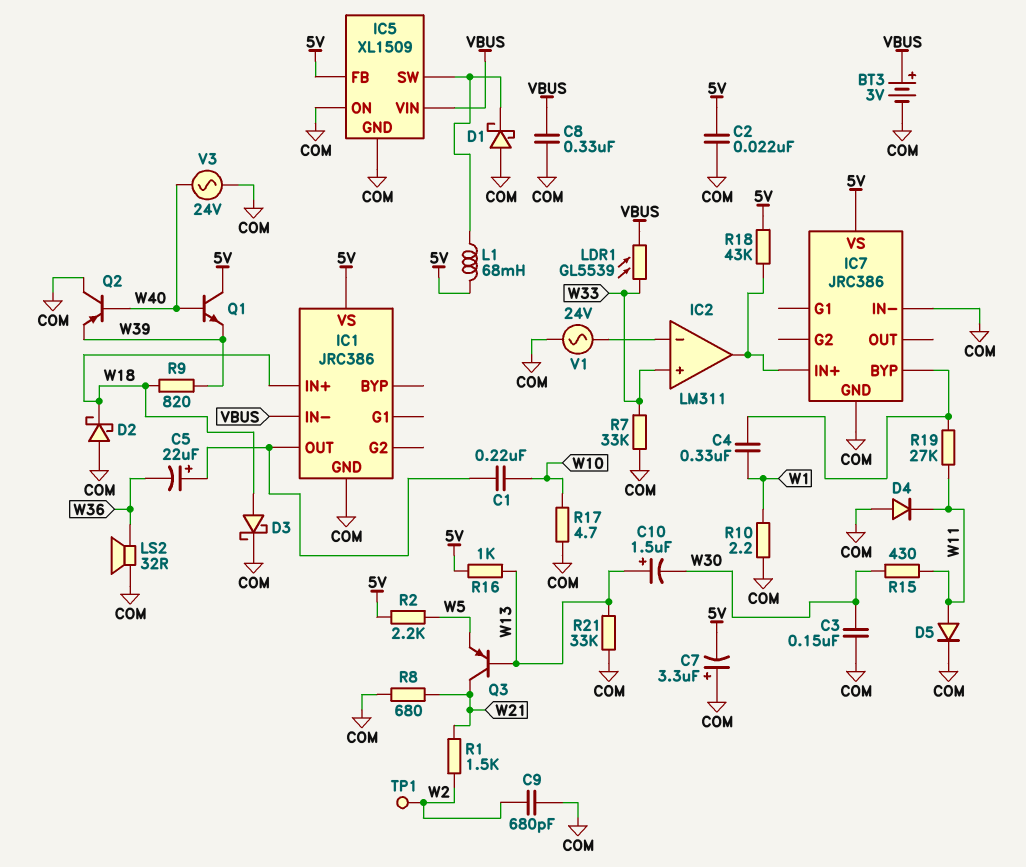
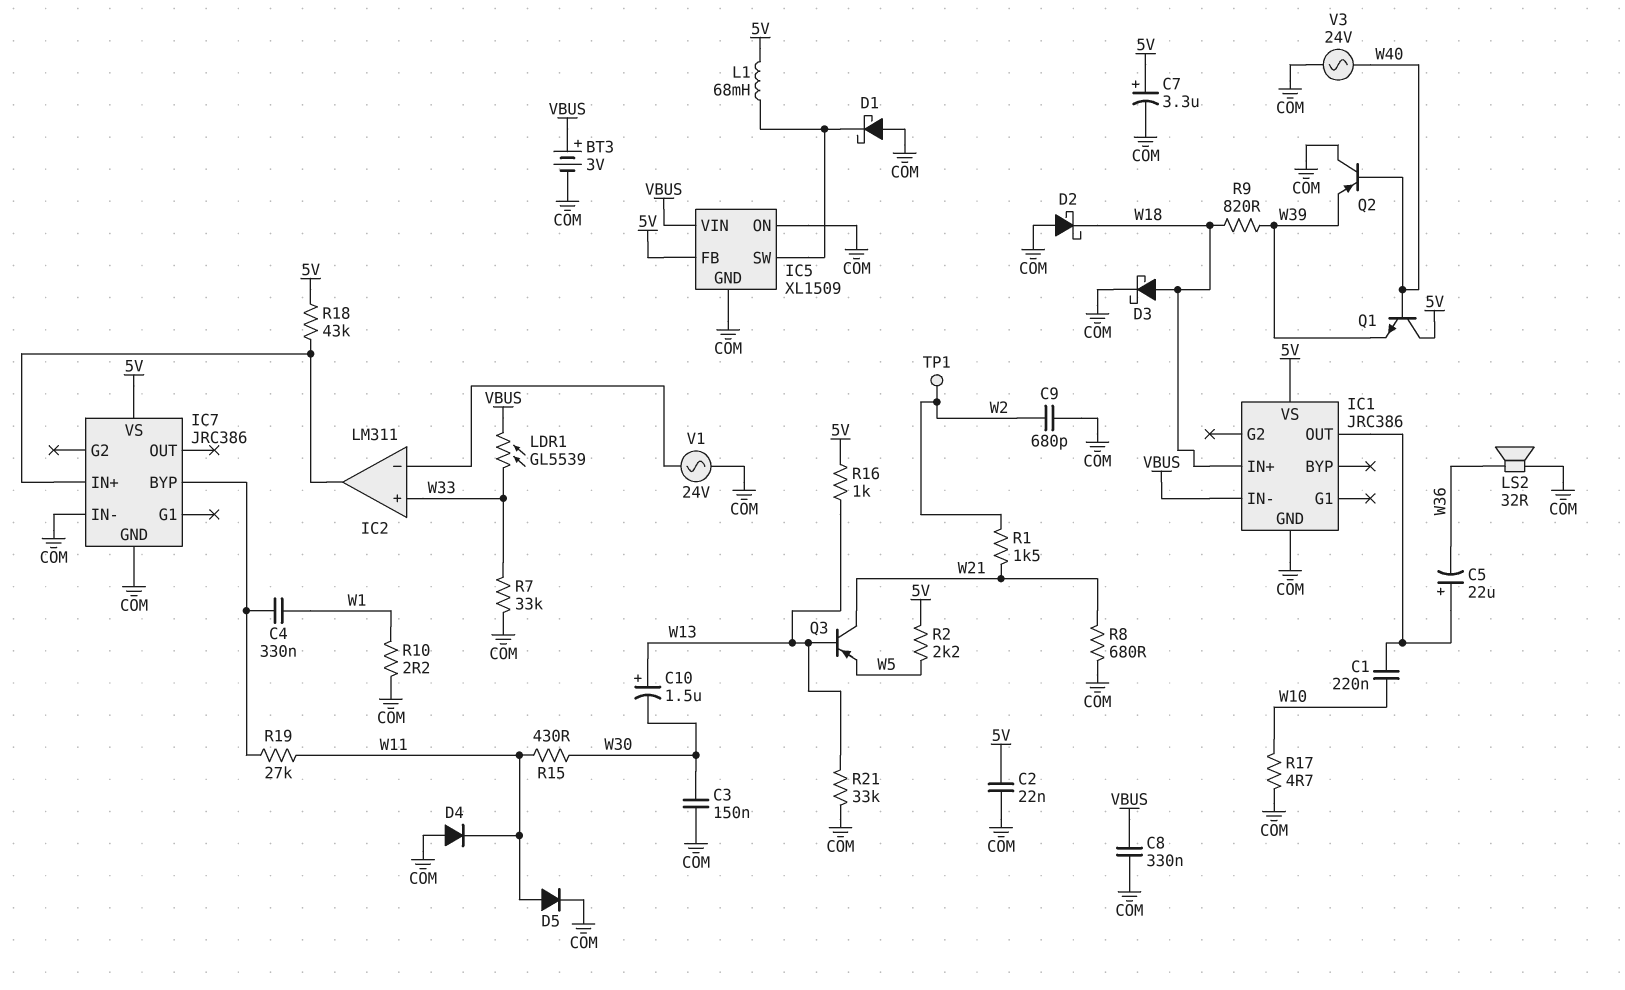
C7: 3.3uF (plus COM, minus 5V) -> 3.3uF (plus 5V, minus COM)

